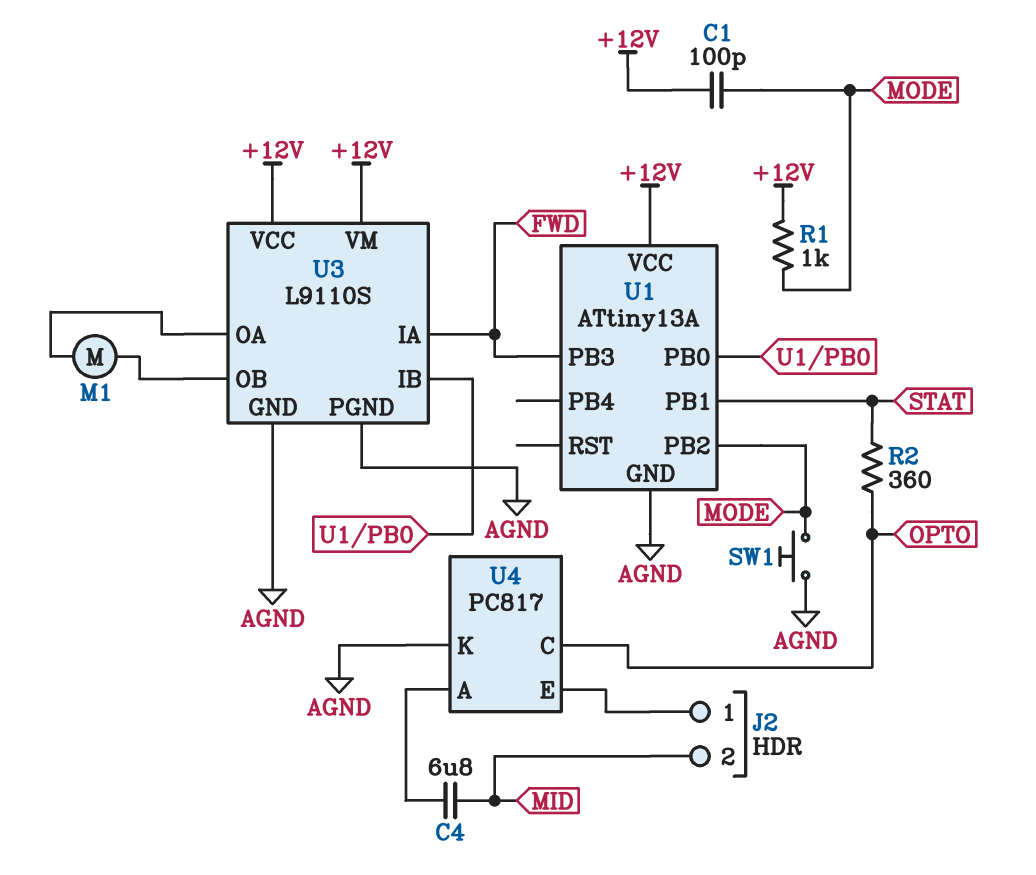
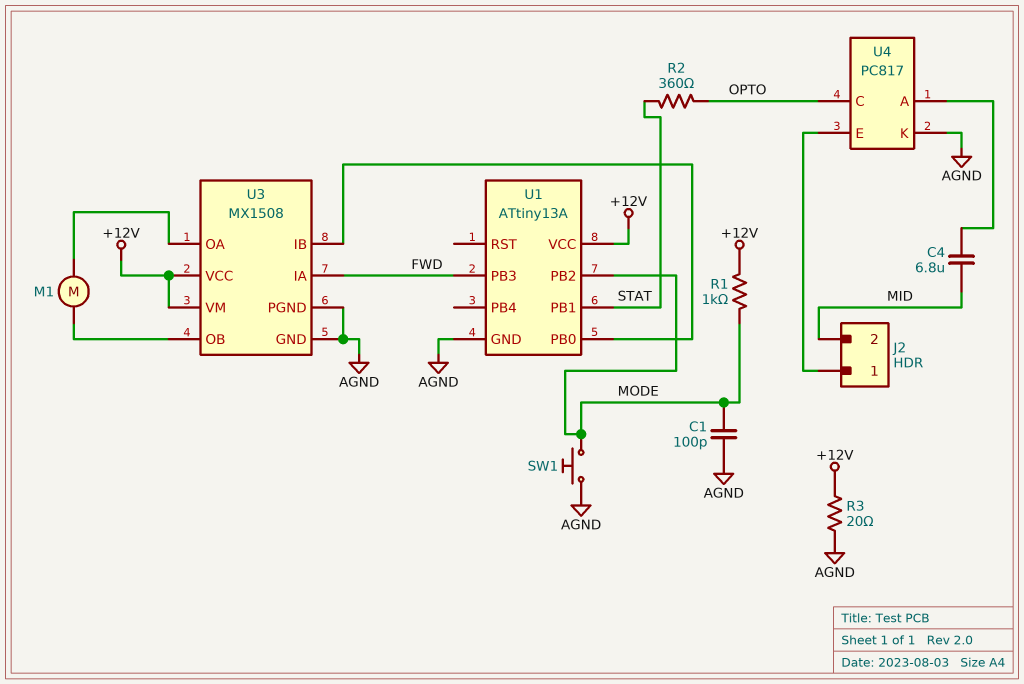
C1: 100pF (+12V, MODE) -> 100pF (AGND, MODE)
R3: none -> 20 (+12V, AGND)
U3: L9110S -> MX1508

